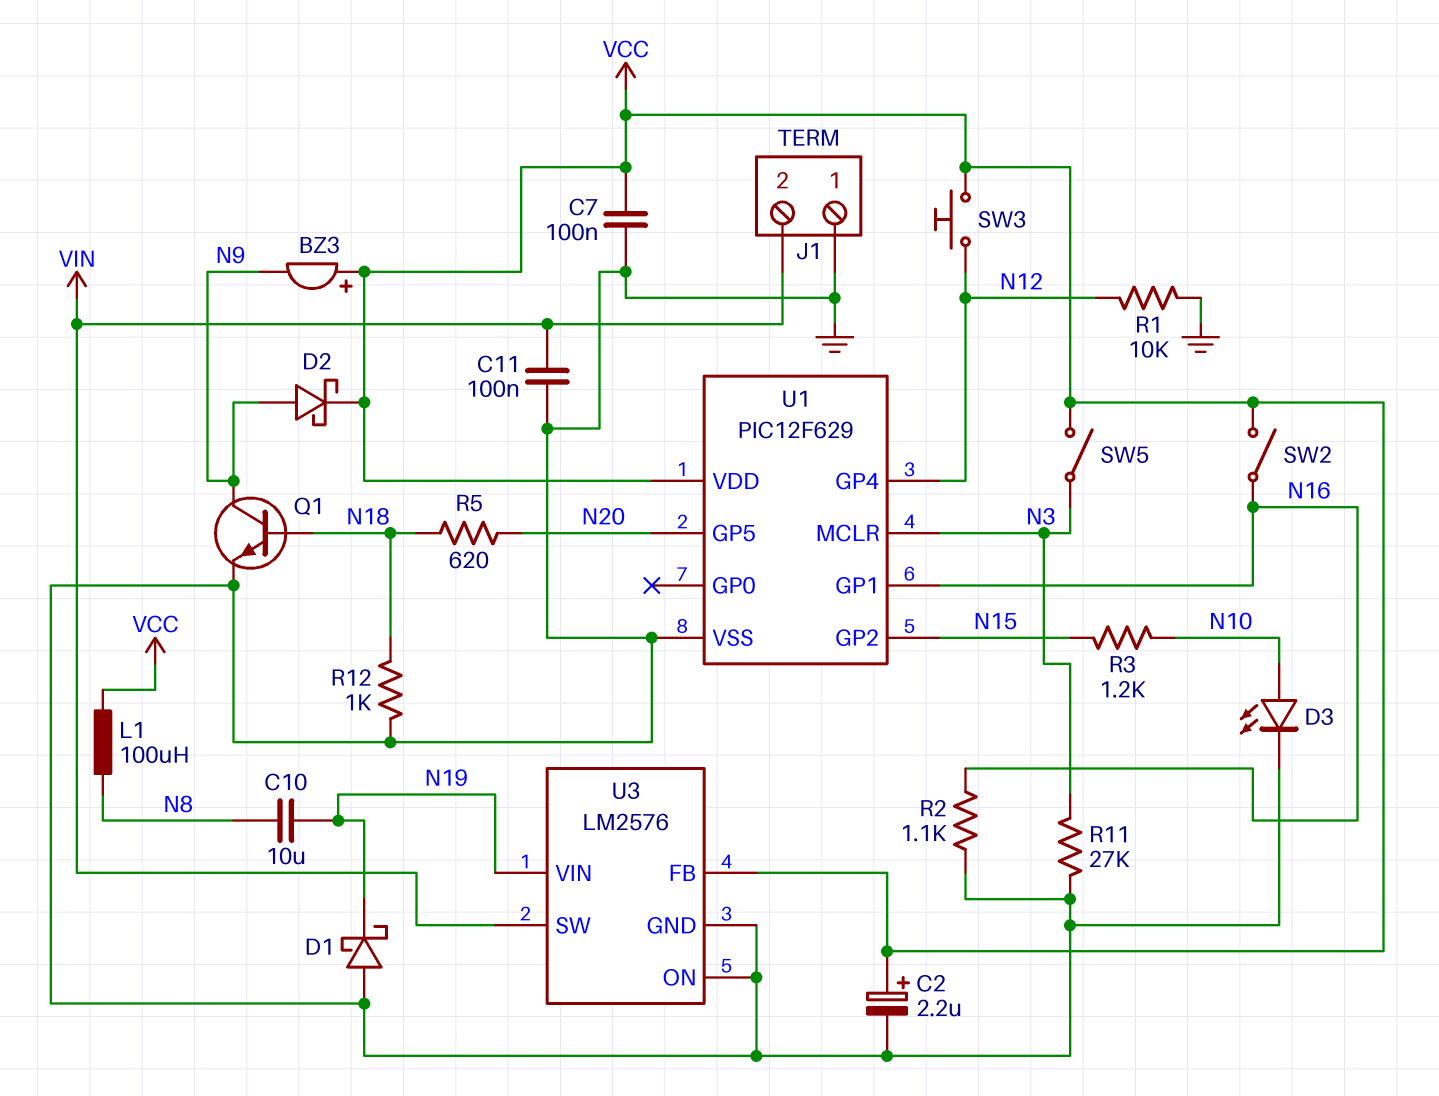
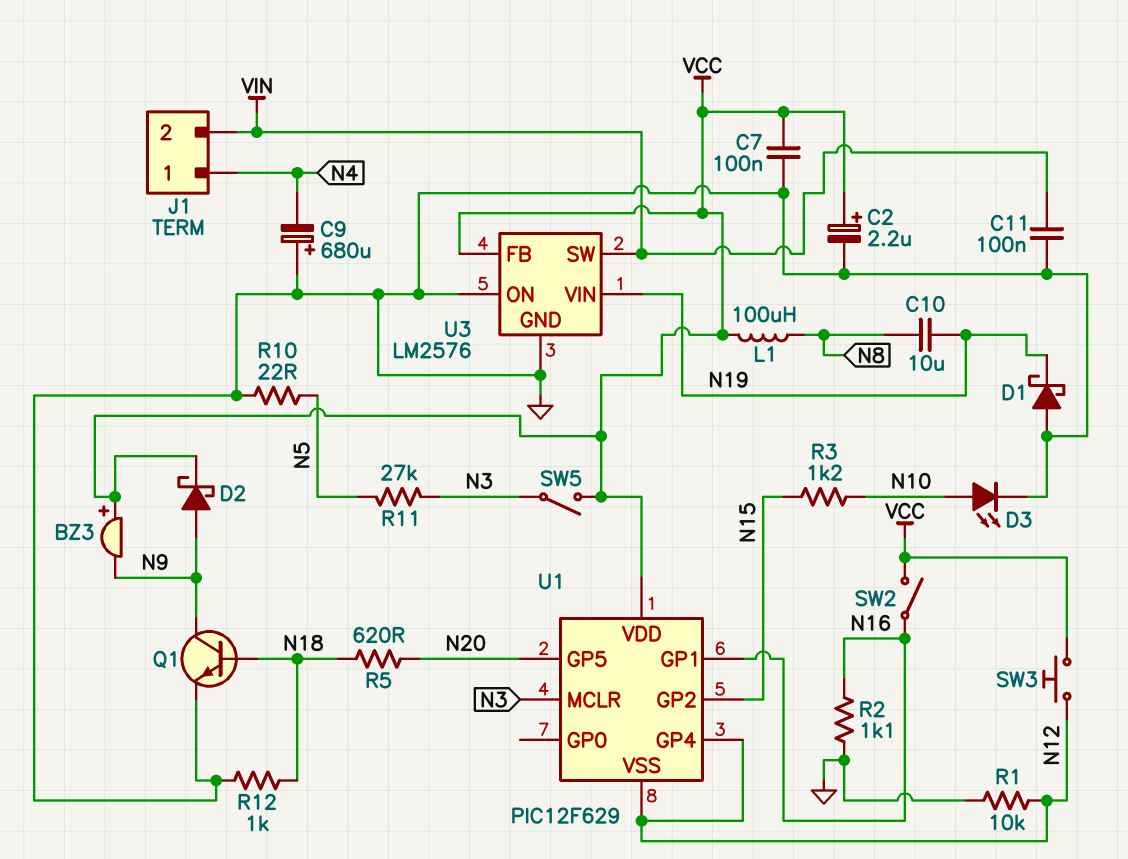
C9: none -> 680uF (plus GND, minus N4)
J1 pin 1: GND -> N4
R10: none -> 22 (GND, N5)
R11: 27k (GND, N3) -> 27k (N3, N5)
U1 pin VSS: GND -> N12

